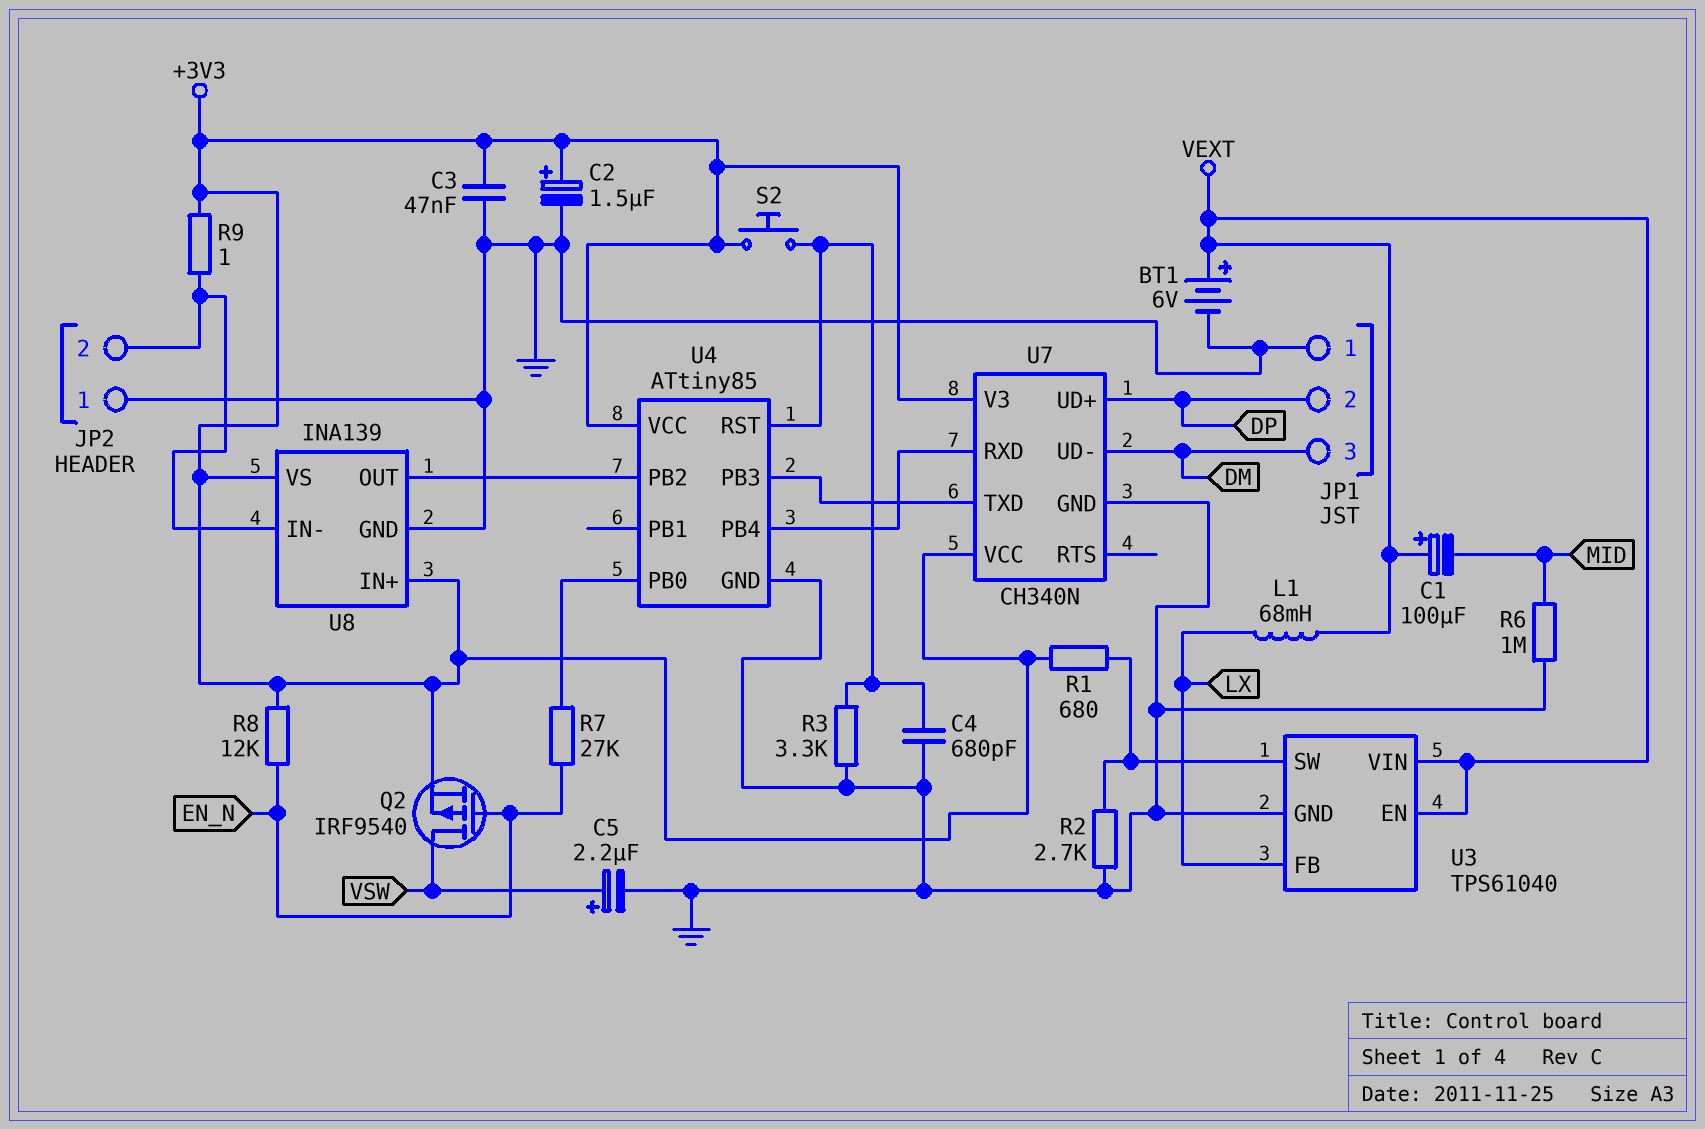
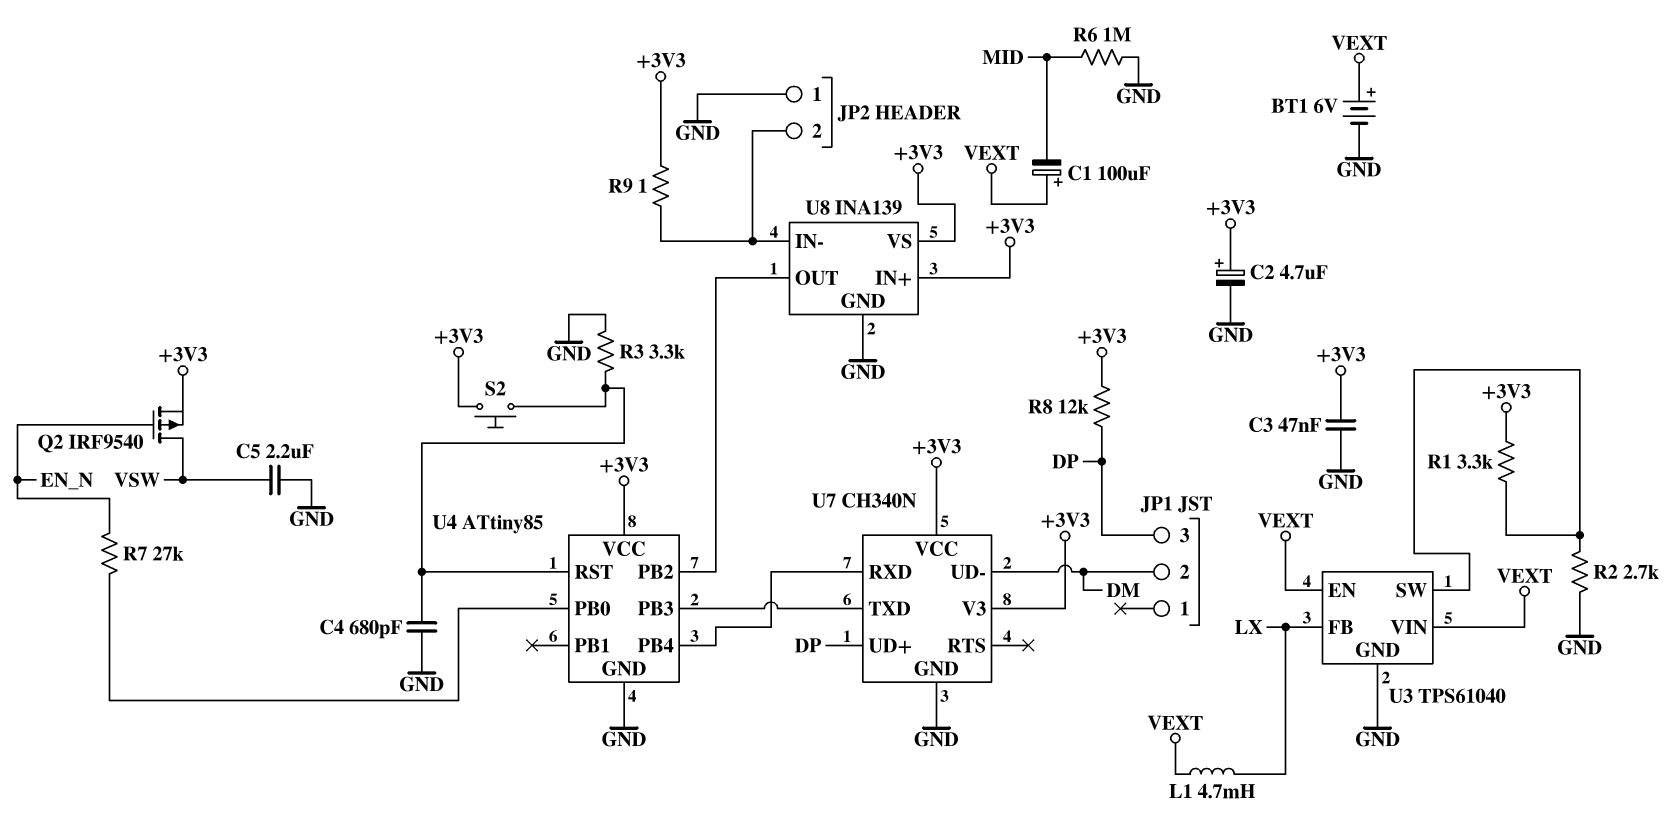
C2: 1.5uF (plus +3V3, minus GND) -> 4.7uF (plus +3V3, minus GND)
C5: 2.2uF (plus VSW, minus GND) -> 2.2uF (GND, VSW)
JP1 pin 1: GND -> none
JP1 pin 2: DP -> DM
JP1 pin 3: DM -> DP
L1: 68mH (LX, VEXT) -> 4.7mH (LX, VEXT)
R1: 680 (+3V3, U3/SW) -> 3.3k (+3V3, U3/SW)
R8: 12k (+3V3, EN_N) -> 12k (+3V3, DP)

